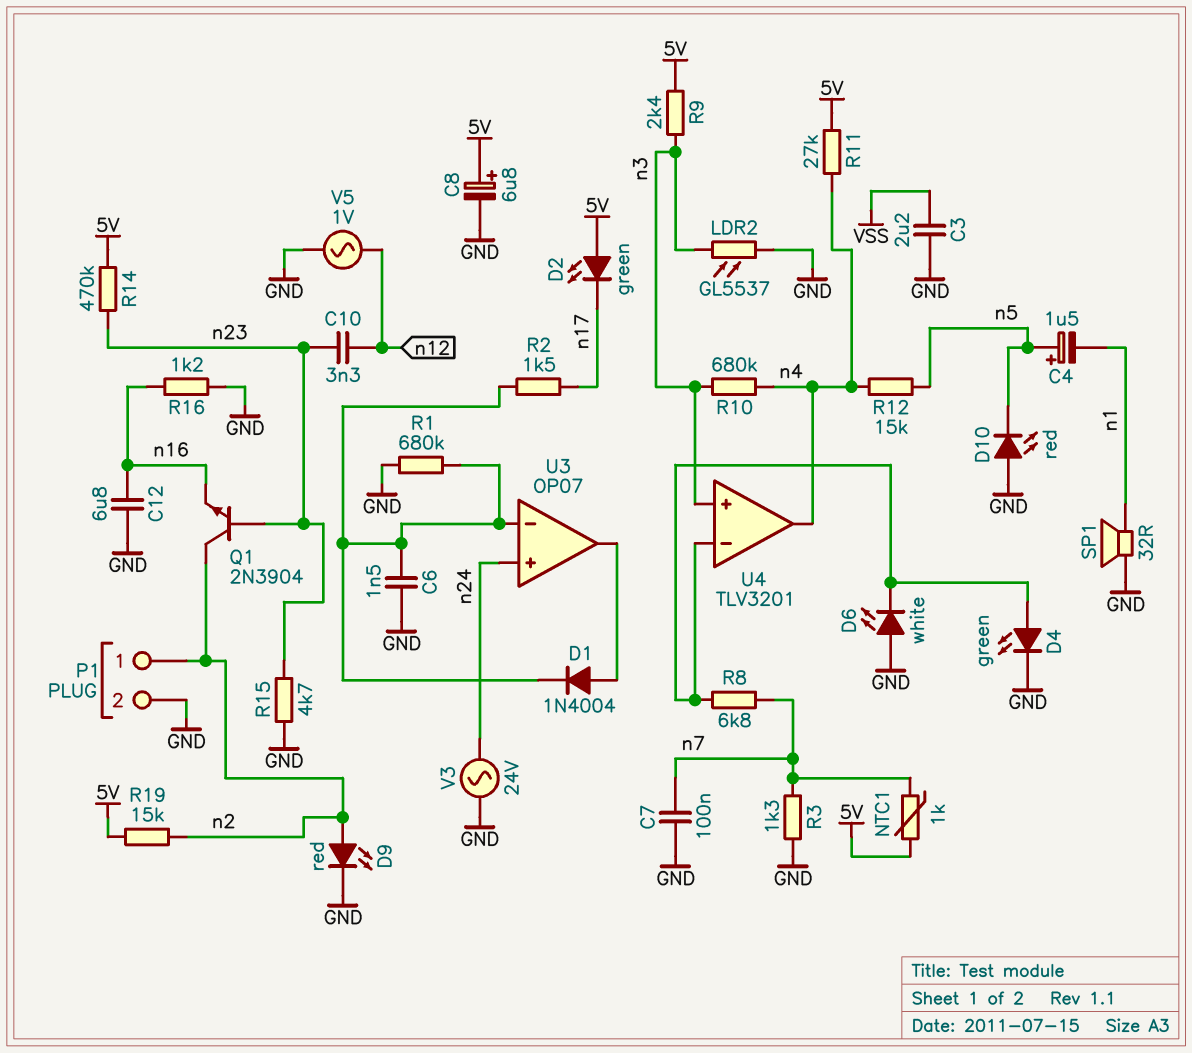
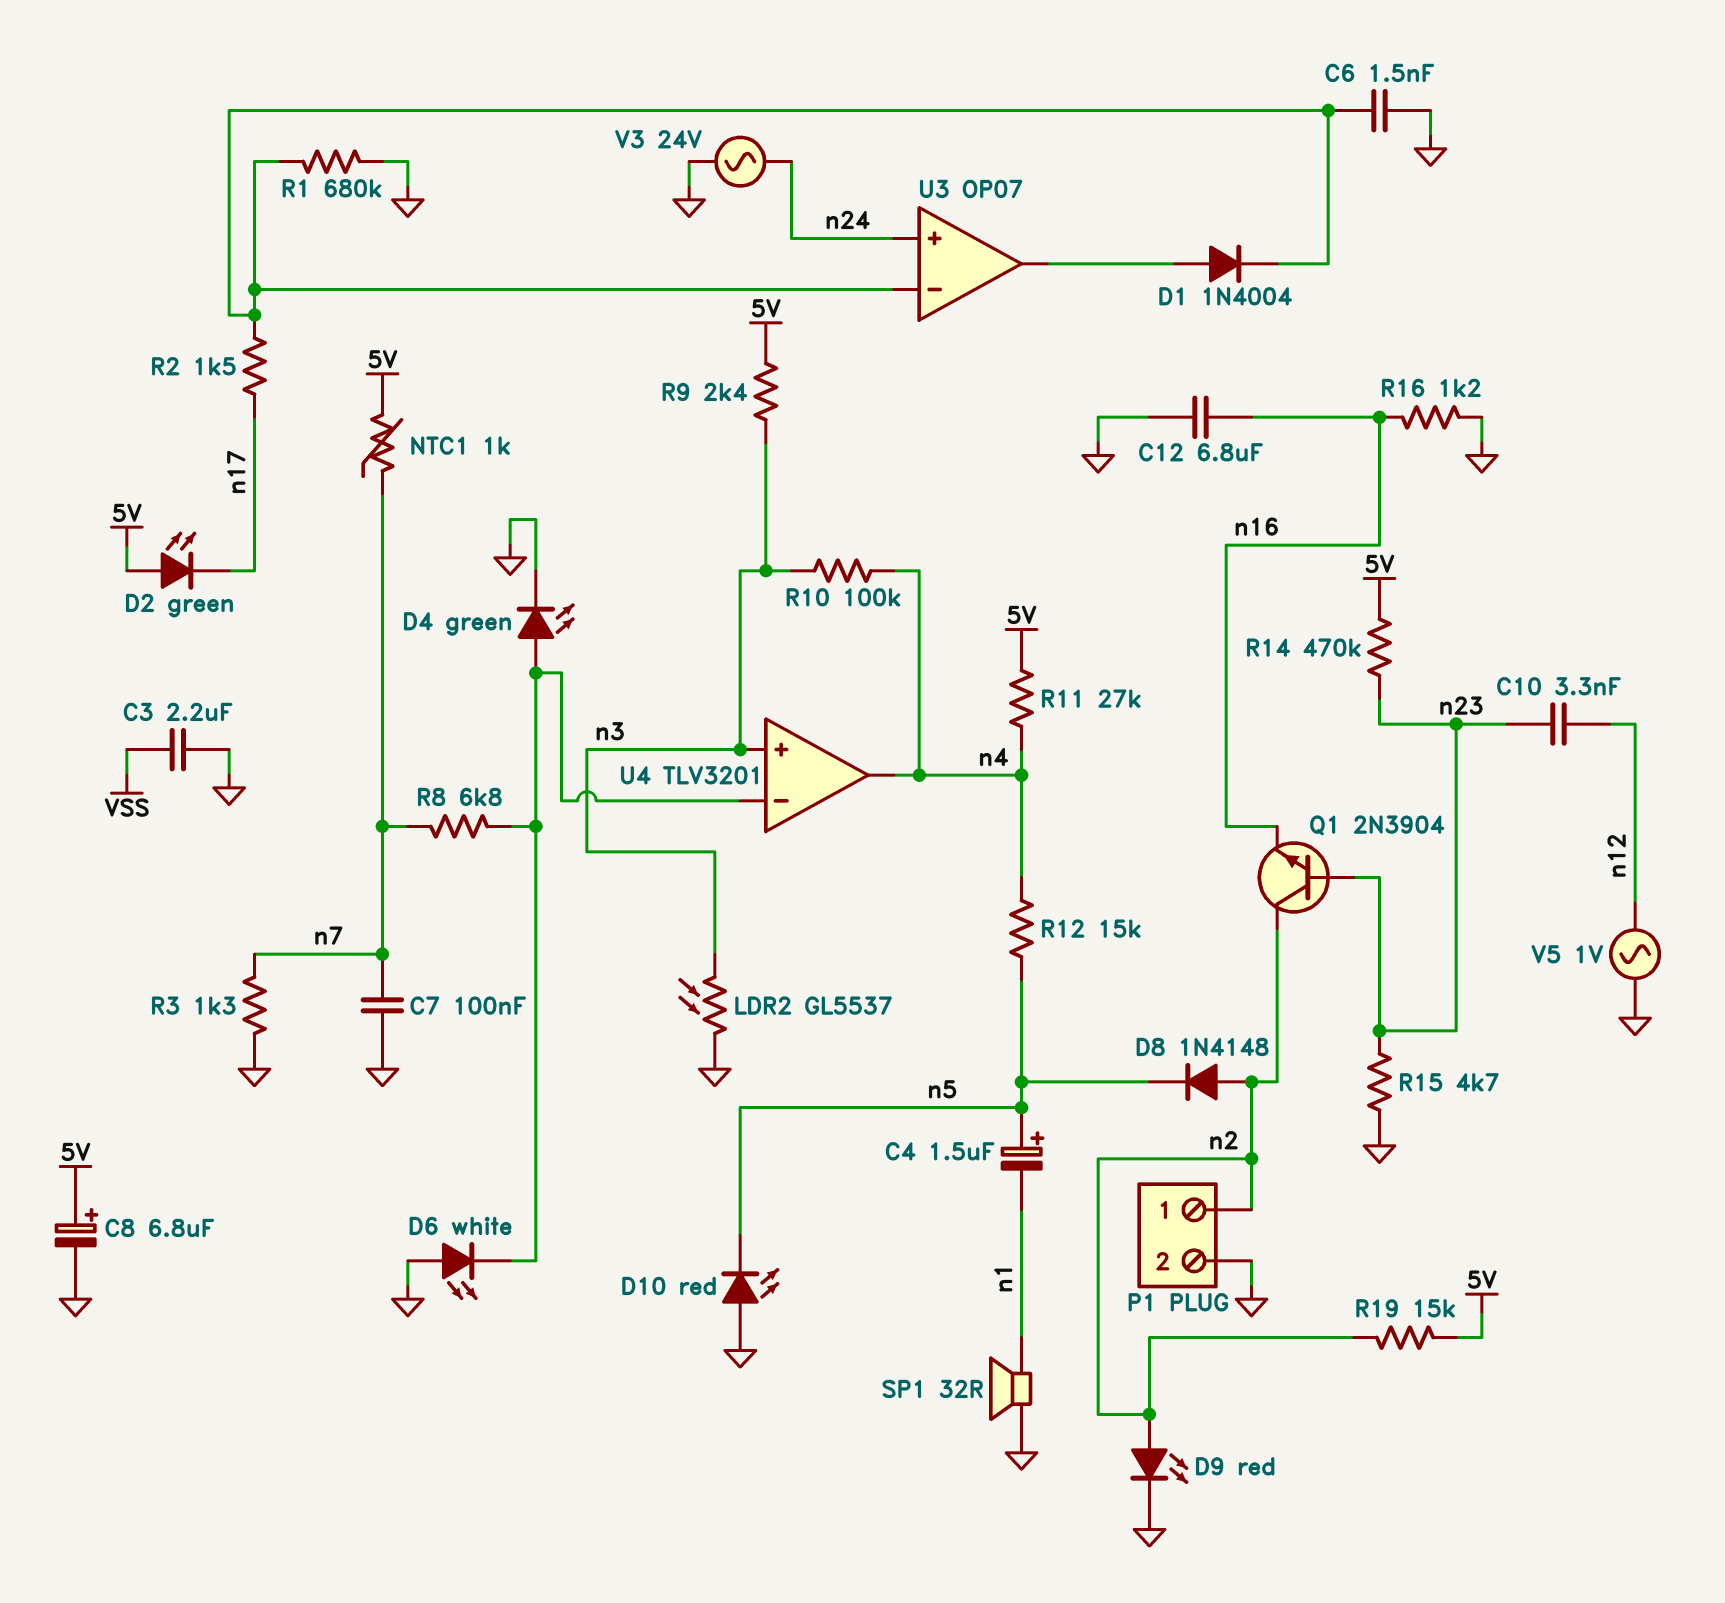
D8: none -> diode 1N4148 (A n2, K n5)
R10: 680k (n3, n4) -> 100k (n3, n4)

